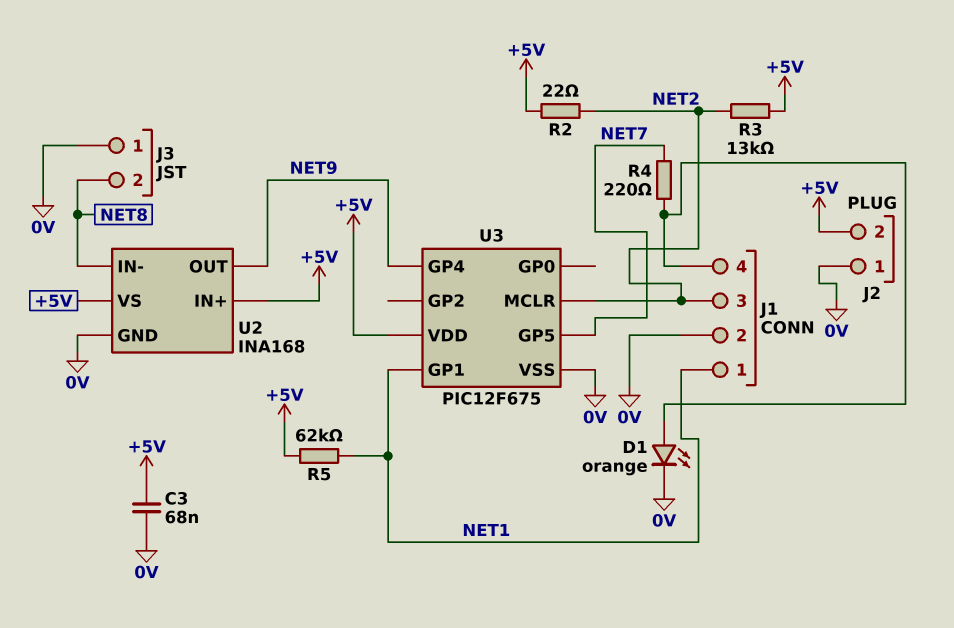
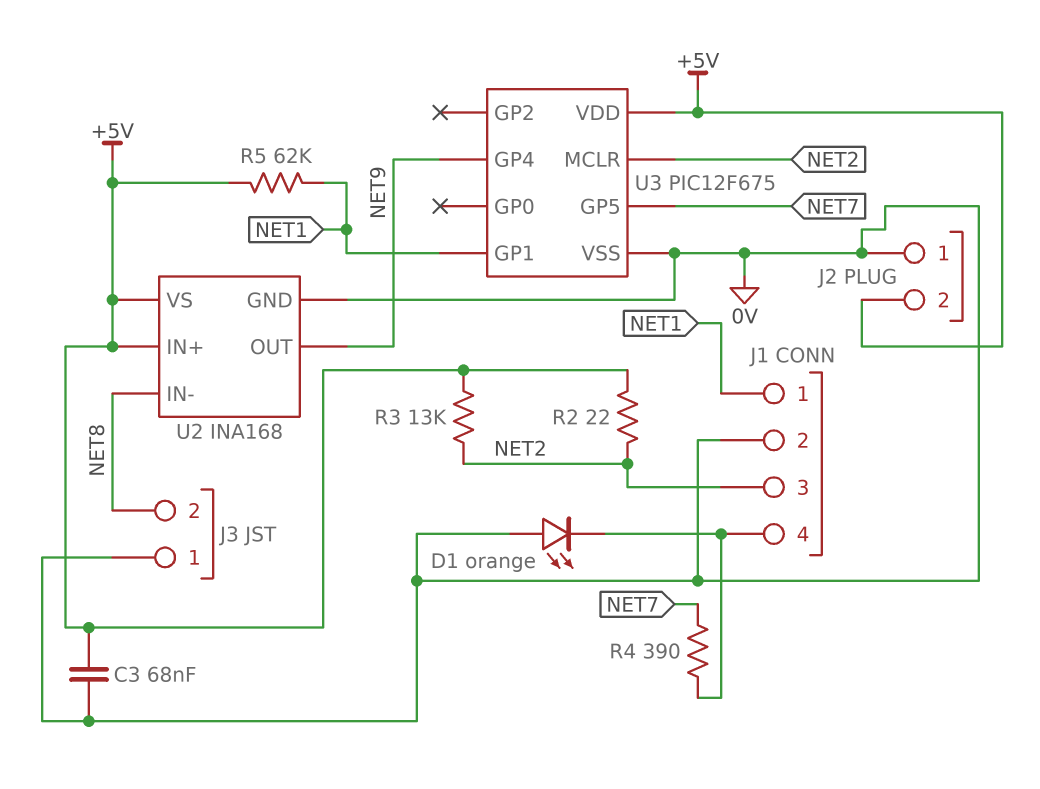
D1: LED orange (A J1/4, K 0V) -> LED orange (A 0V, K J1/4)
R4: 220 (J1/4, NET7) -> 390 (J1/4, NET7)

